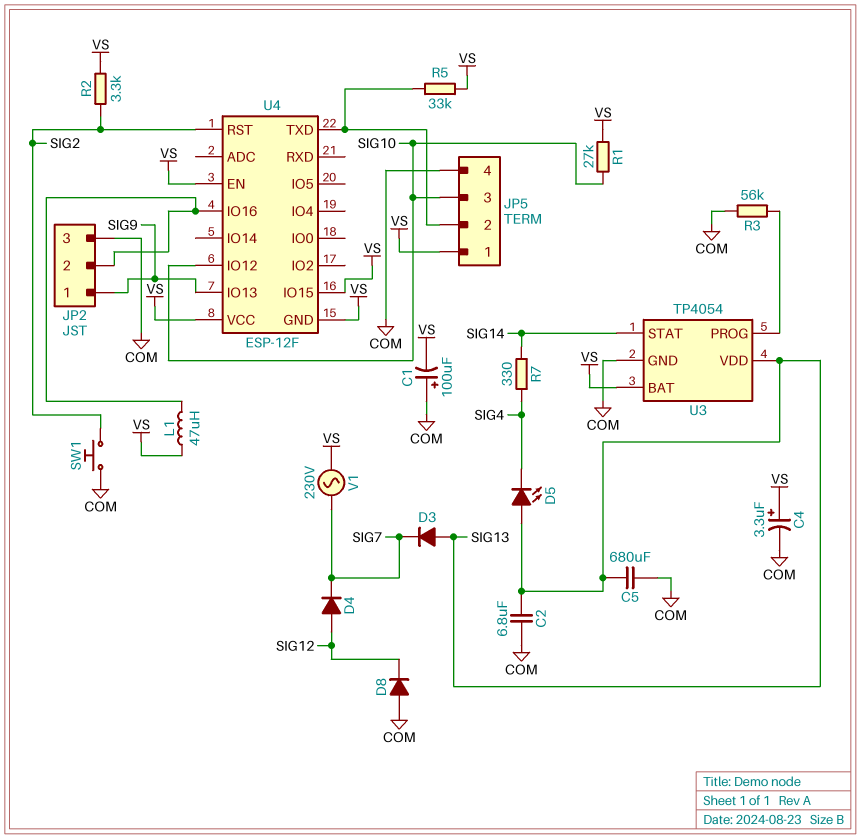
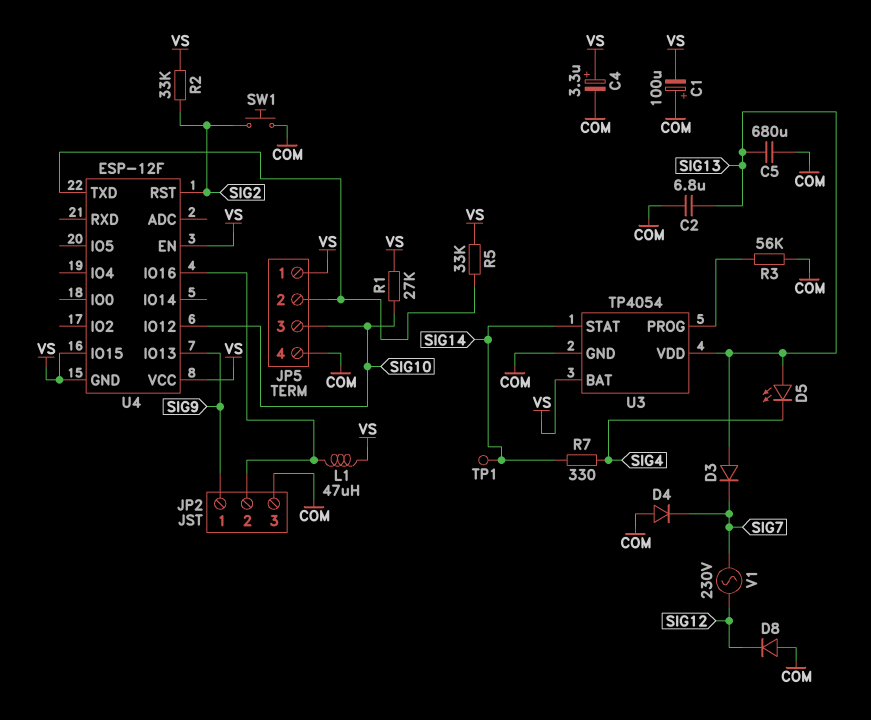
D4: diode (A SIG12, K SIG7) -> diode (A COM, K SIG7)
R2: 3.3k (SIG2, VS) -> 33k (SIG2, VS)
TP1: none -> test point (SIG14)
V1: AC 230V (SIG7, VS) -> AC 230V (SIG7, SIG12)

